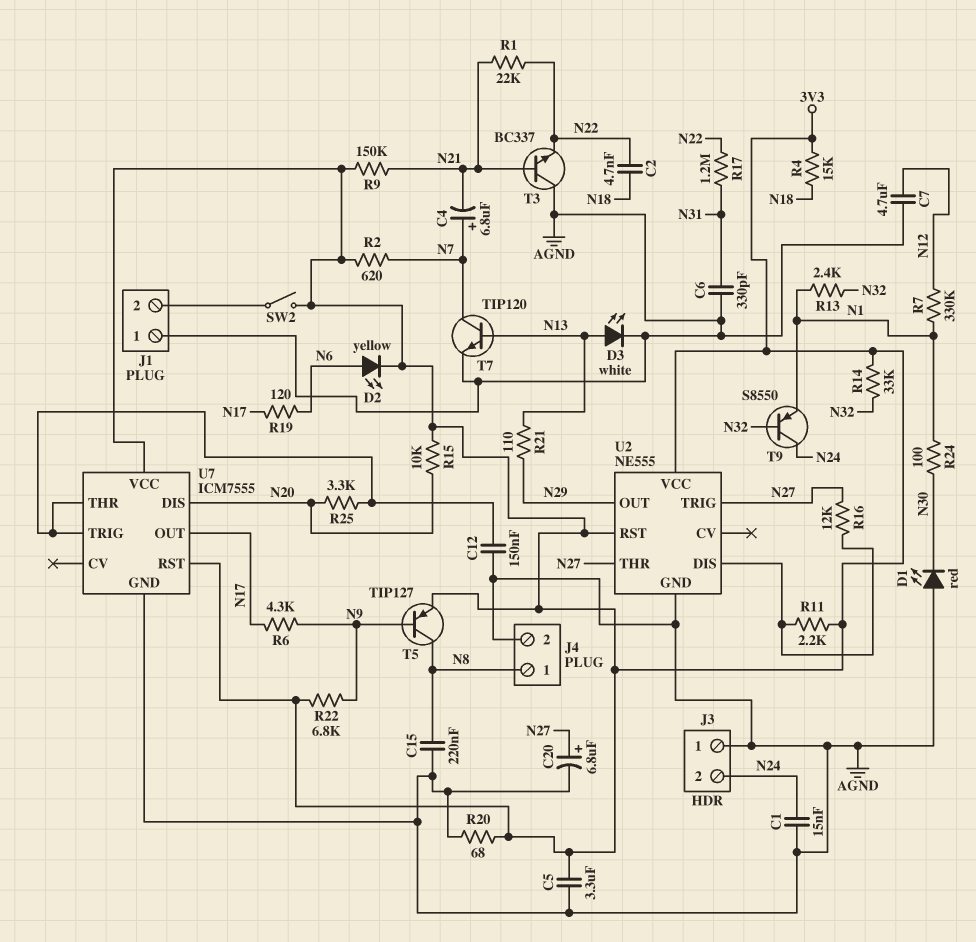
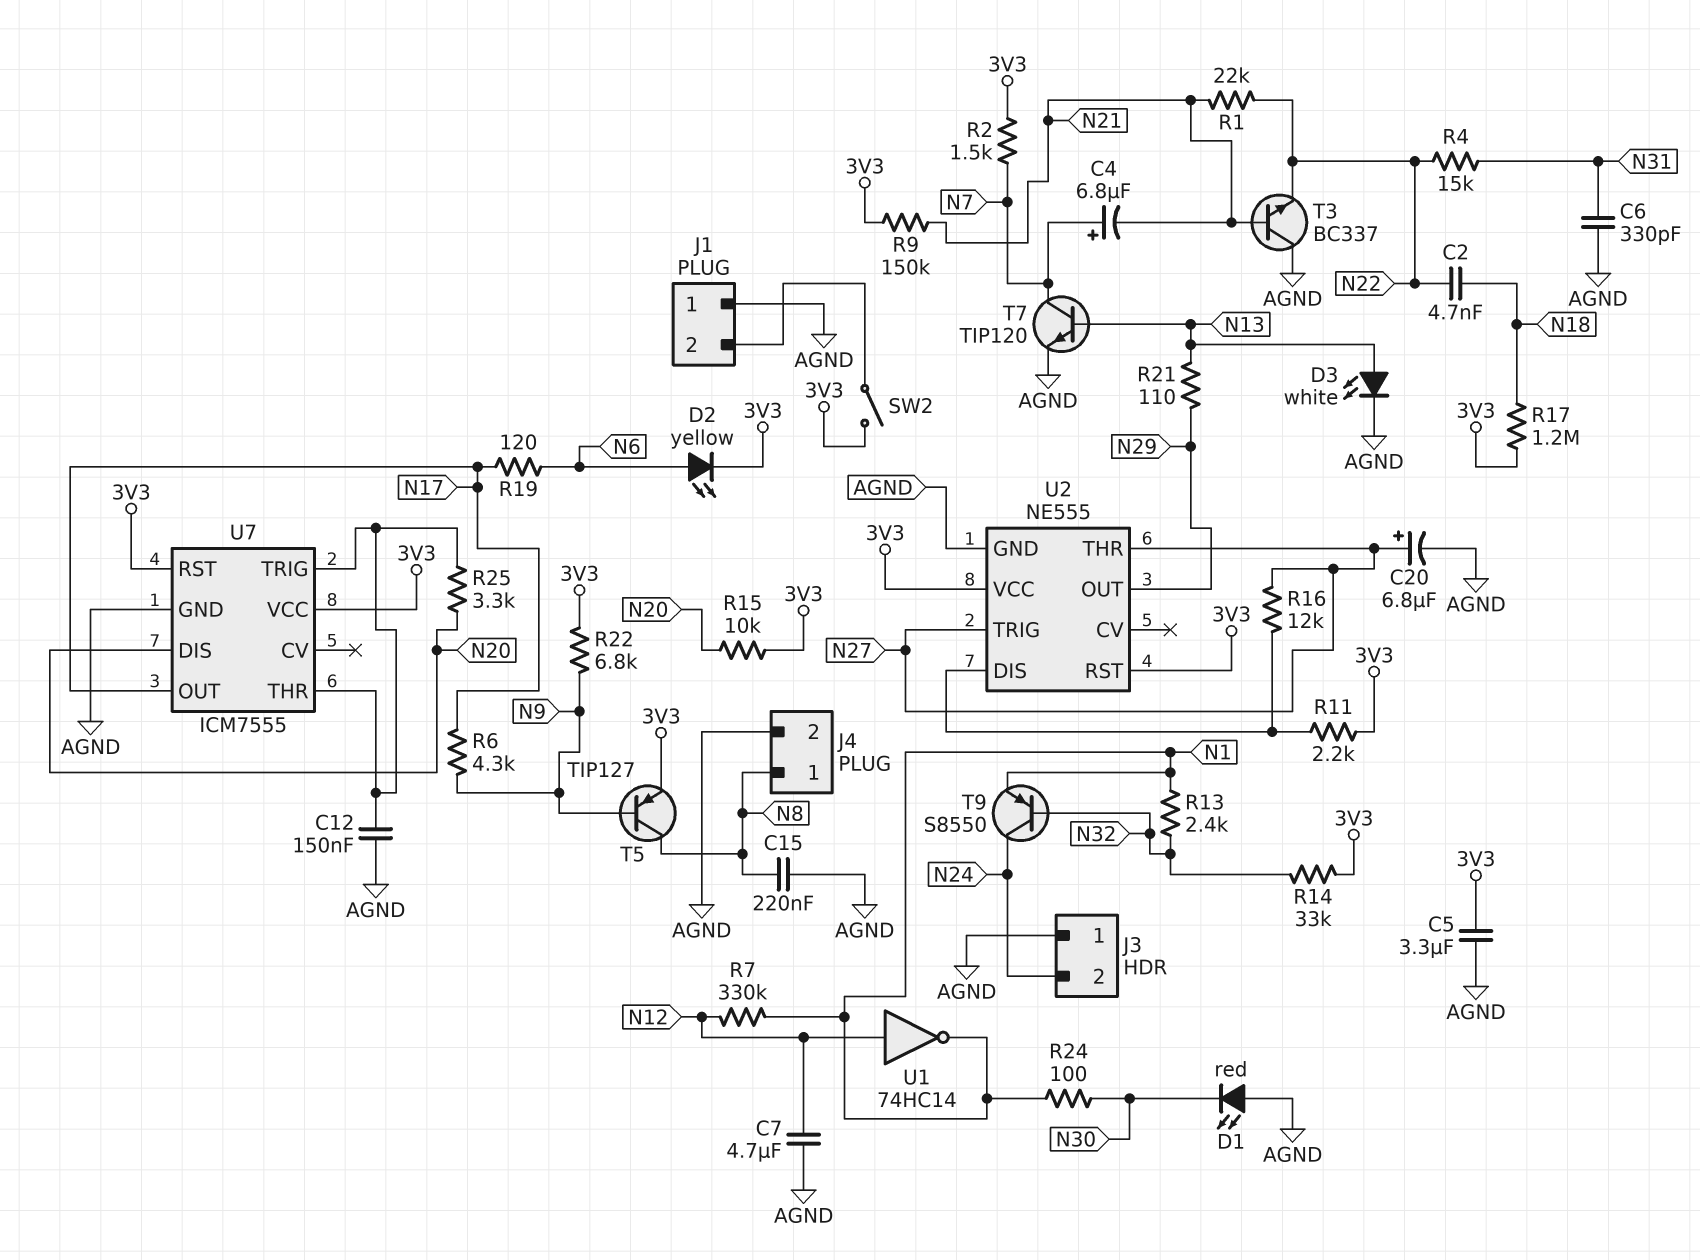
C1: 15nF (AGND, N24) -> none
R2: 620 (3V3, N7) -> 1.5k (3V3, N7)
R4: 15k (3V3, N18) -> 15k (N22, N31)
R17: 1.2M (N22, N31) -> 1.2M (3V3, N18)
R20: 68 (3V3, AGND) -> none
U1: none -> NOT 74HC14 (in N12, out N1)

